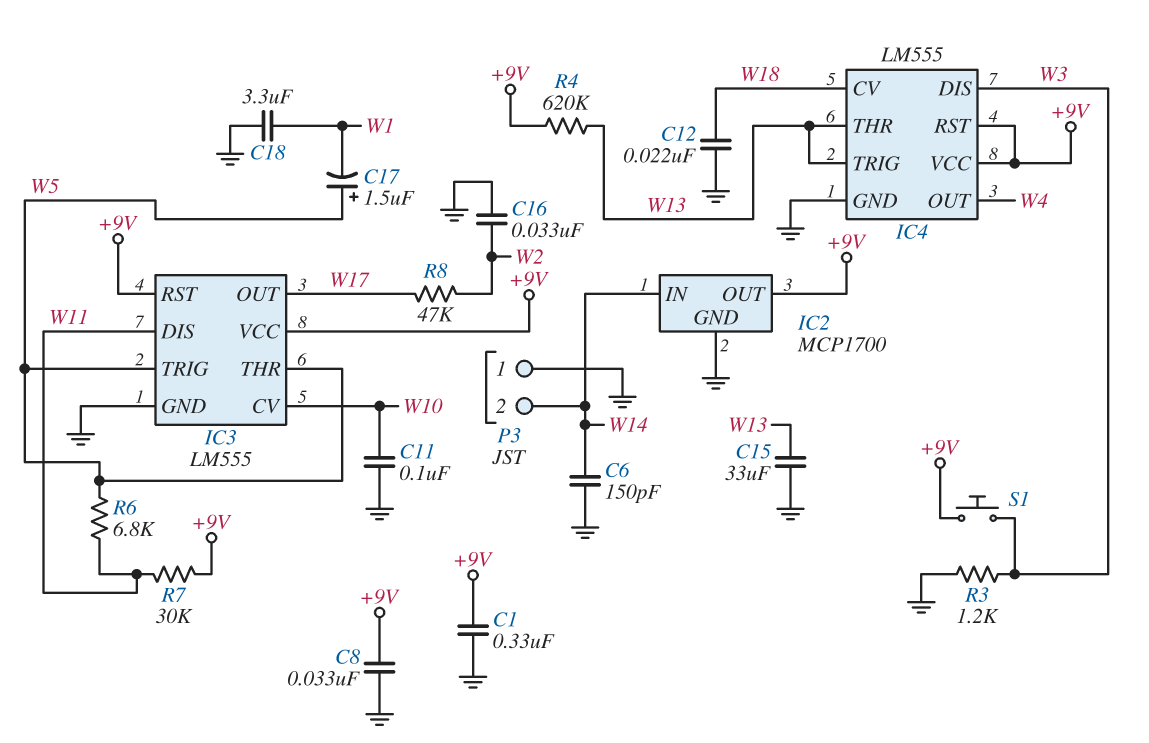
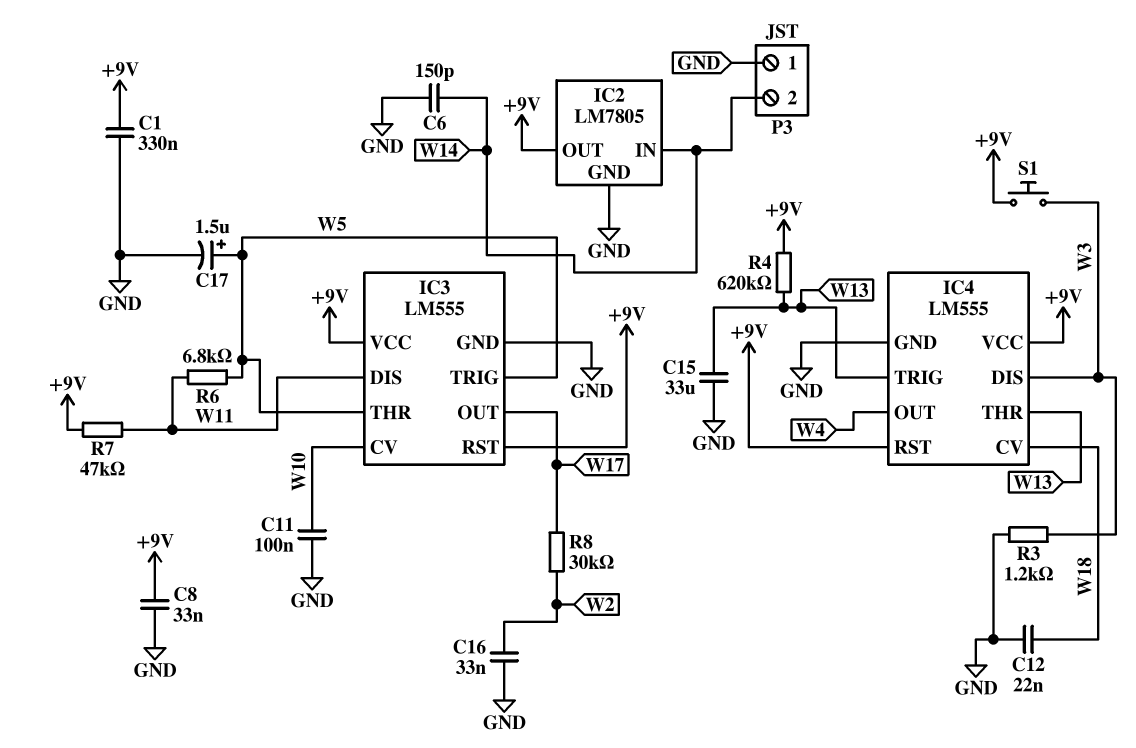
C17: 1.5uF (plus W5, minus W1) -> 1.5uF (plus W5, minus GND)
C18: 3.3uF (GND, W1) -> none
IC2: MCP1700 -> LM7805
R7: 30k (+9V, W11) -> 47k (+9V, W11)
R8: 47k (W2, W17) -> 30k (W2, W17)

